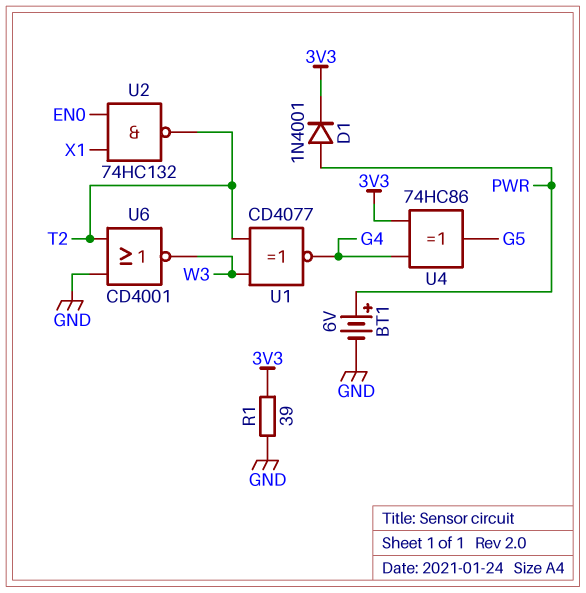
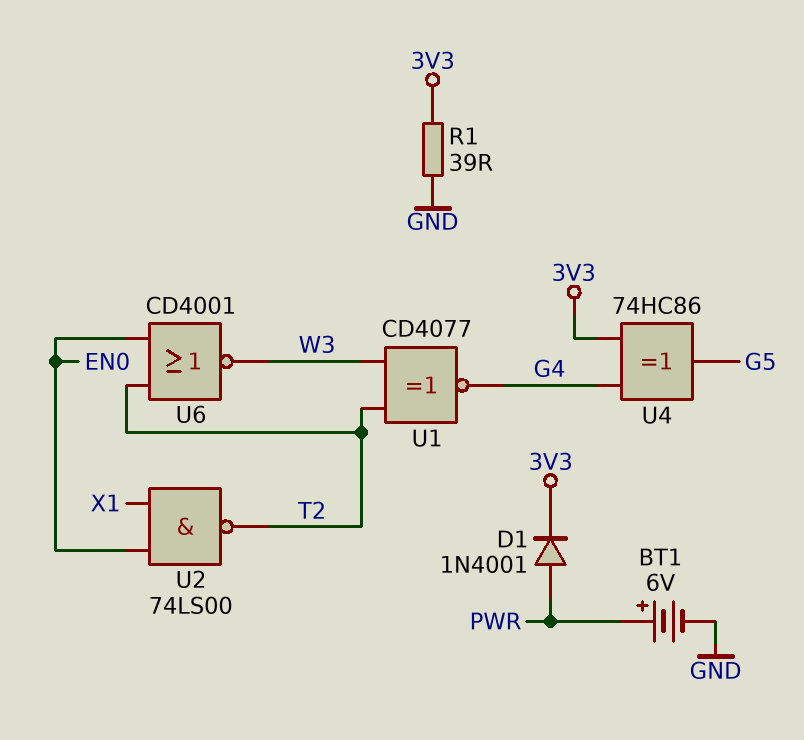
U2: NAND 74HC132 (in EN0, in X1, out T2) -> NAND 74LS00 (in EN0, in X1, out T2)
U6: NOR CD4001 (in GND, in T2, out W3) -> NOR CD4001 (in EN0, in T2, out W3)

